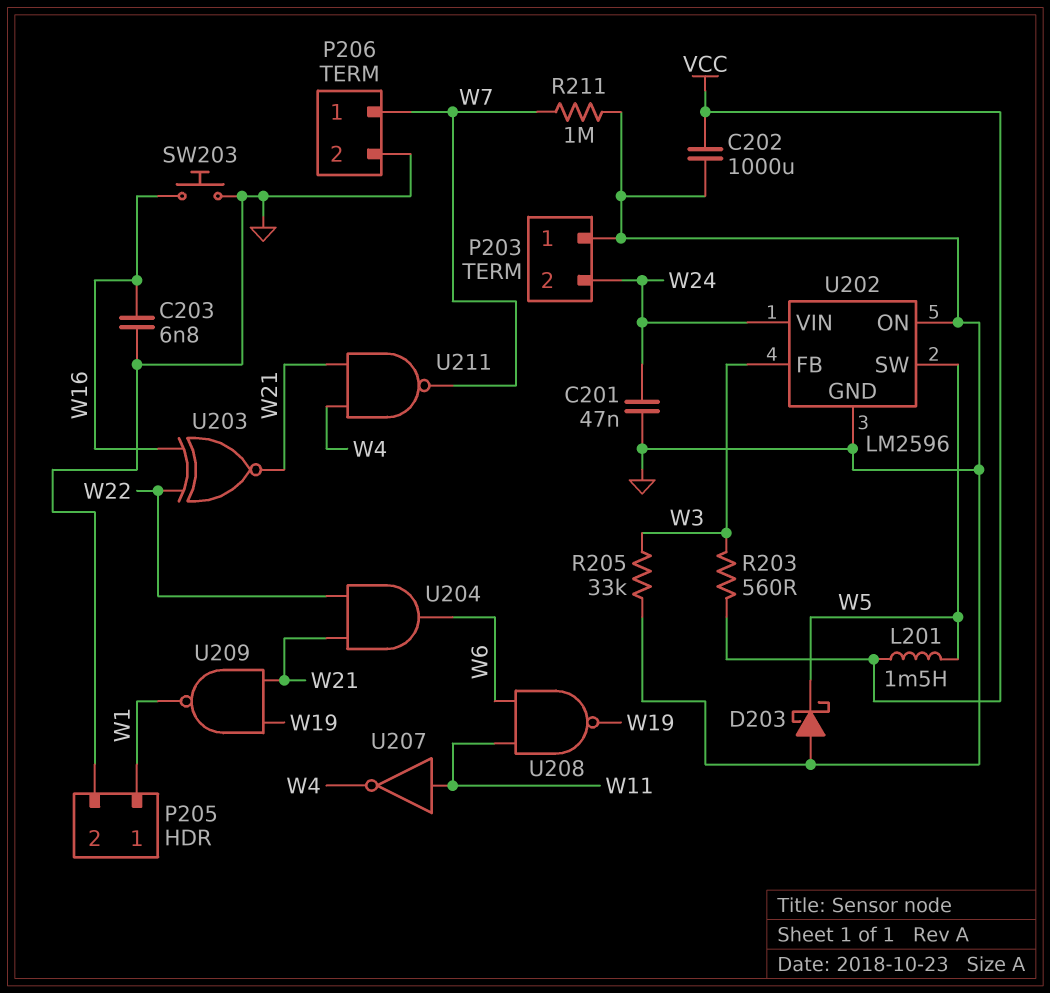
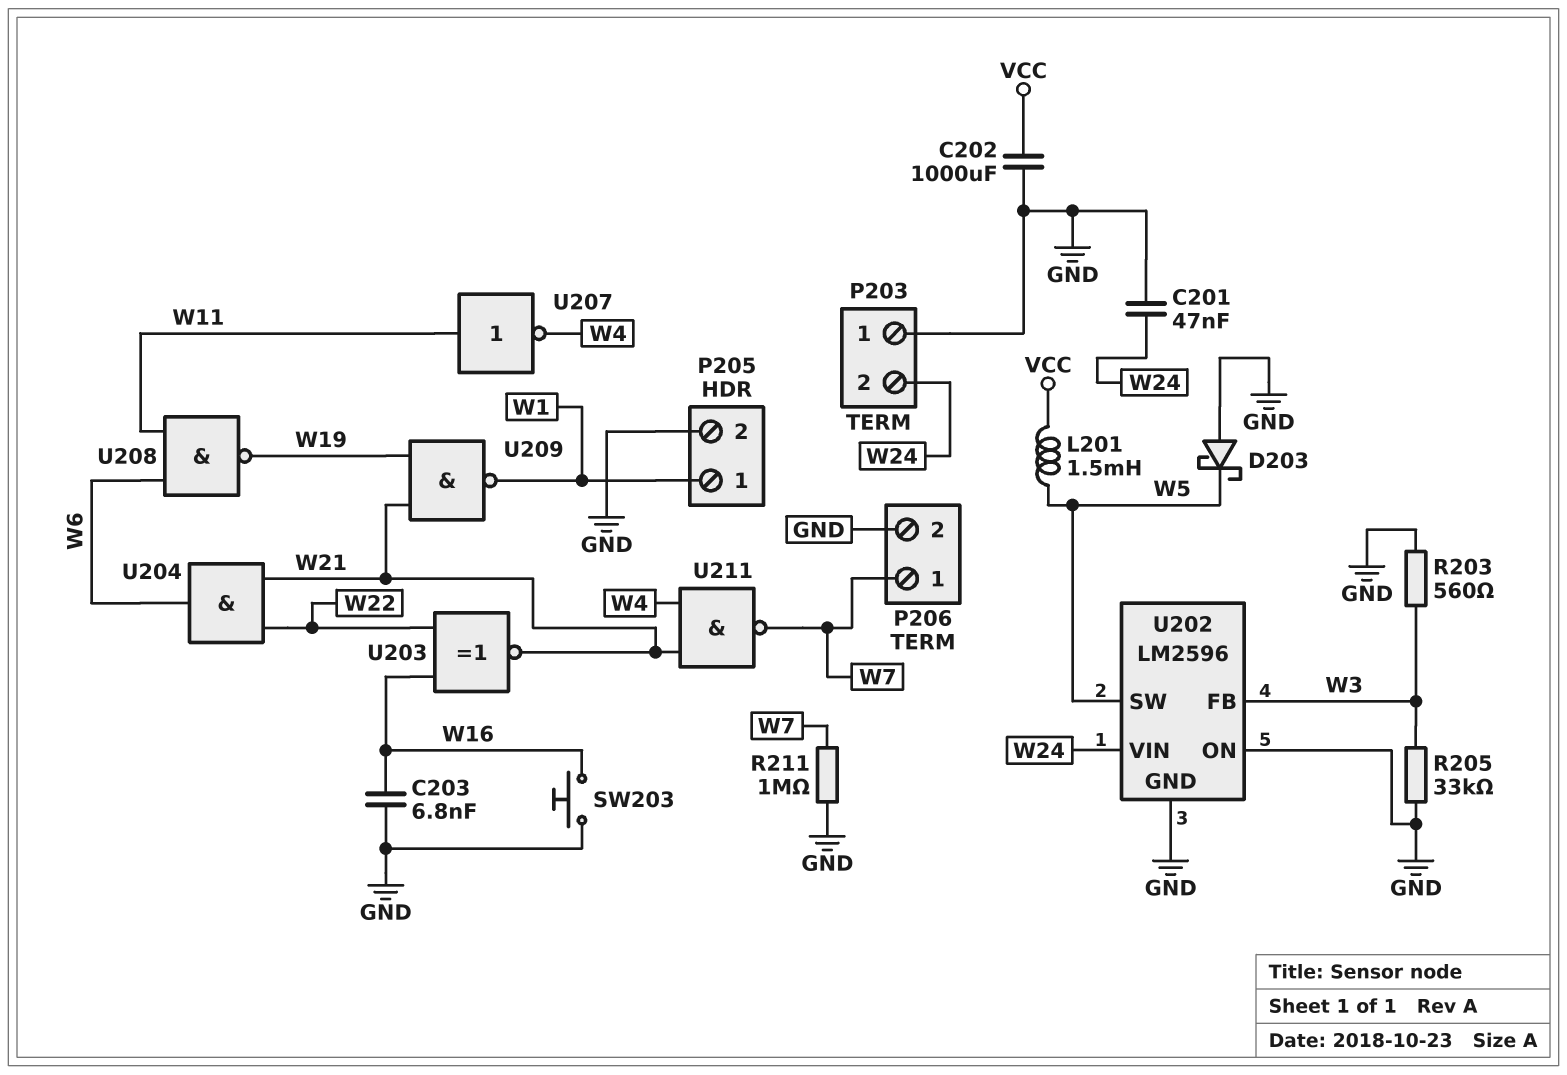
R203: 560 (VCC, W3) -> 560 (GND, W3)

